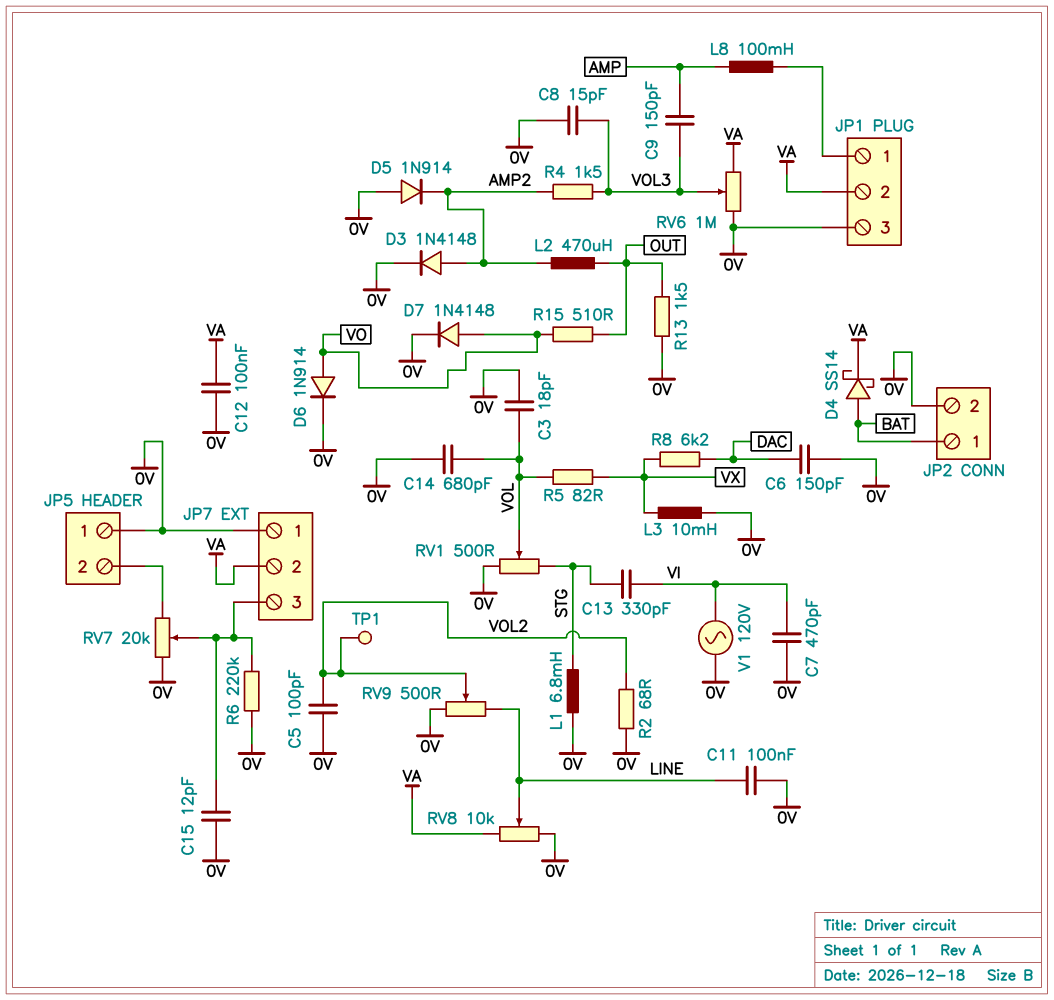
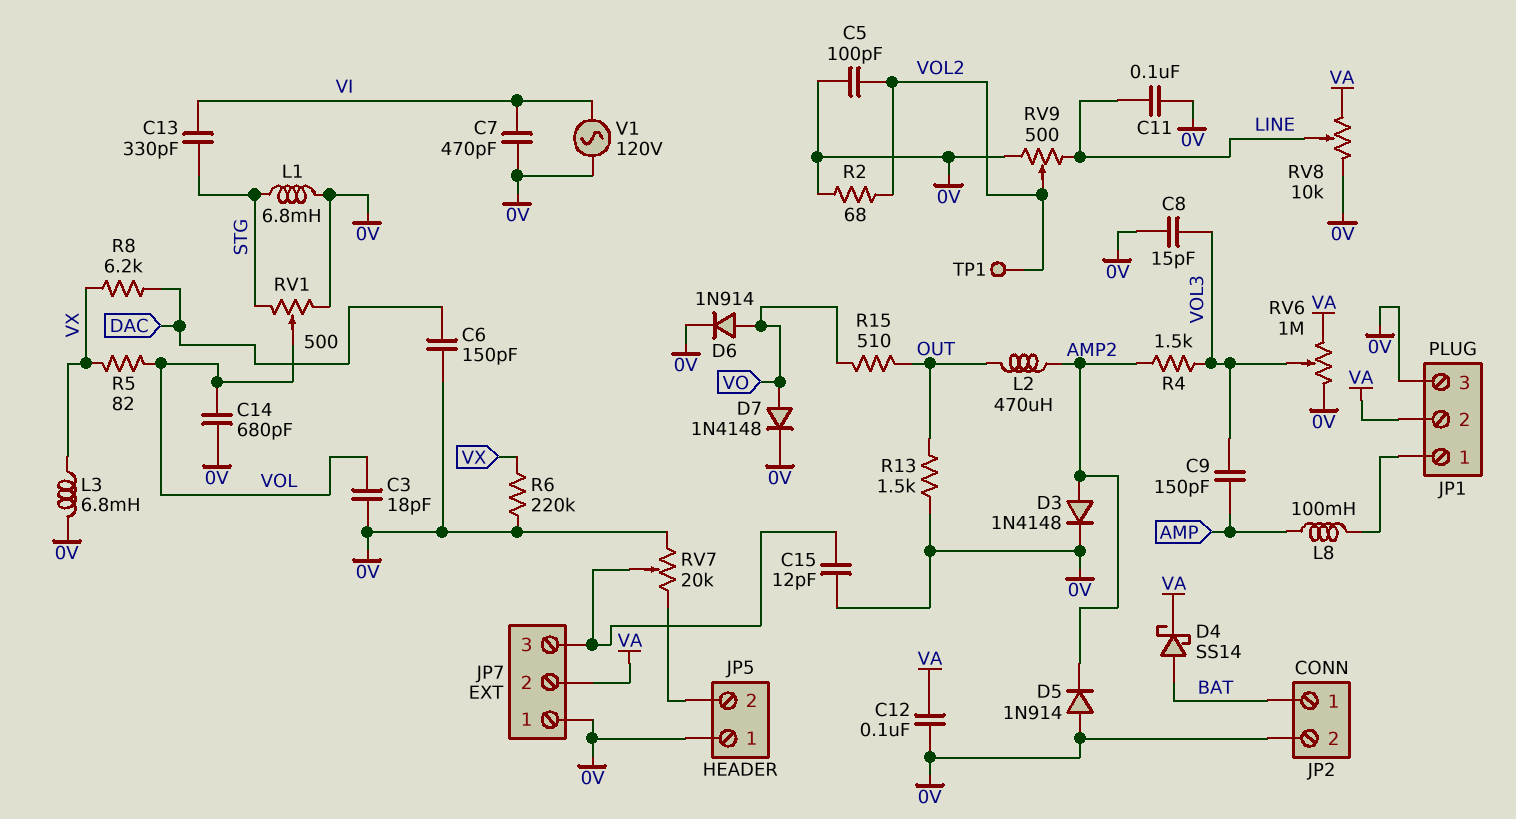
L3: 10mH (0V, VX) -> 6.8mH (0V, VX)
R6: 220k (0V, JP7/3) -> 220k (0V, VX)

